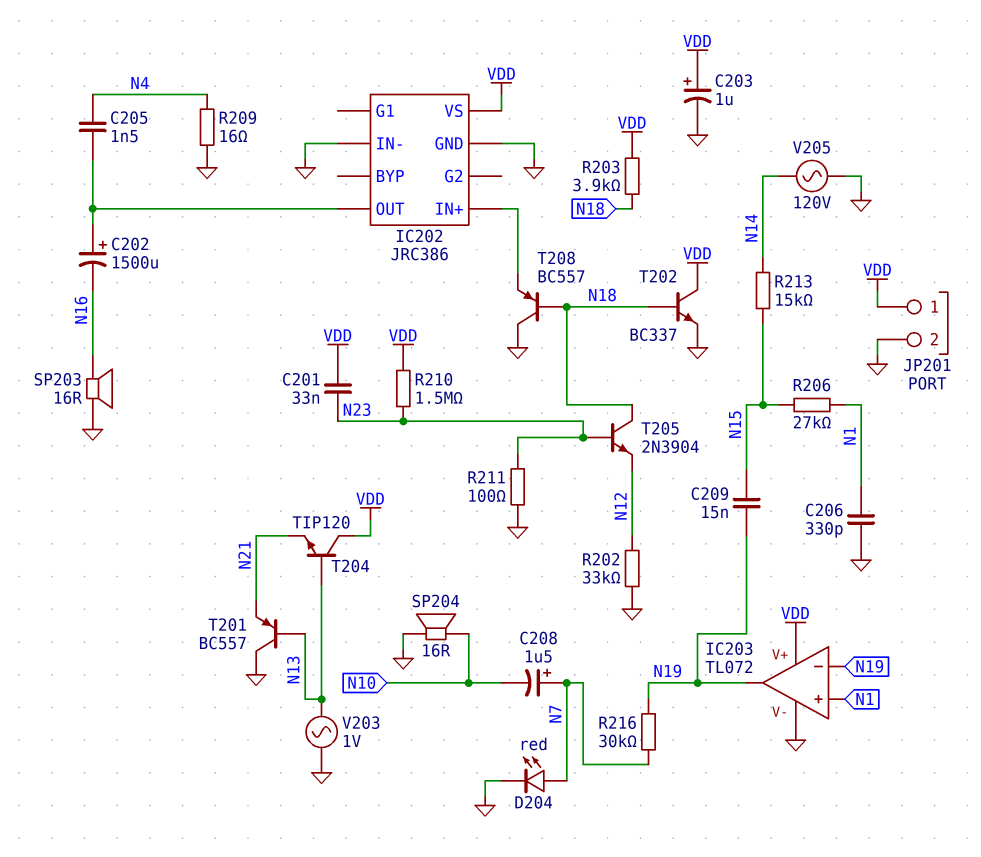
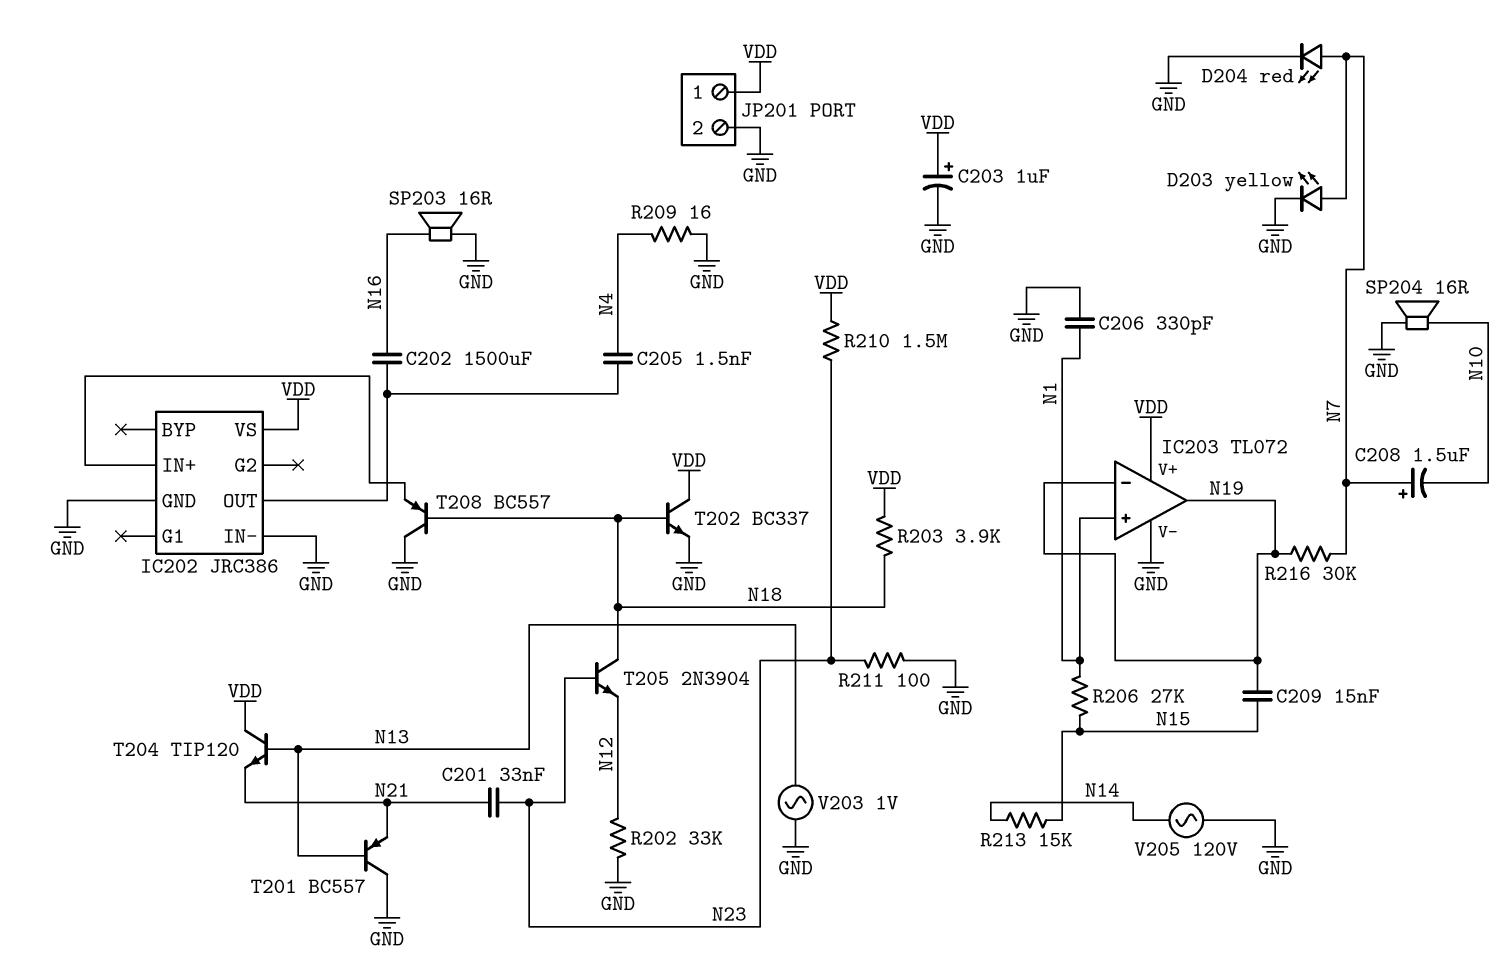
C201: 33nF (N23, VDD) -> 33nF (N21, N23)
C202: 1500uF (plus IC202/OUT, minus N16) -> 1500uF (IC202/OUT, N16)
D203: none -> LED yellow (A N7, K GND)

